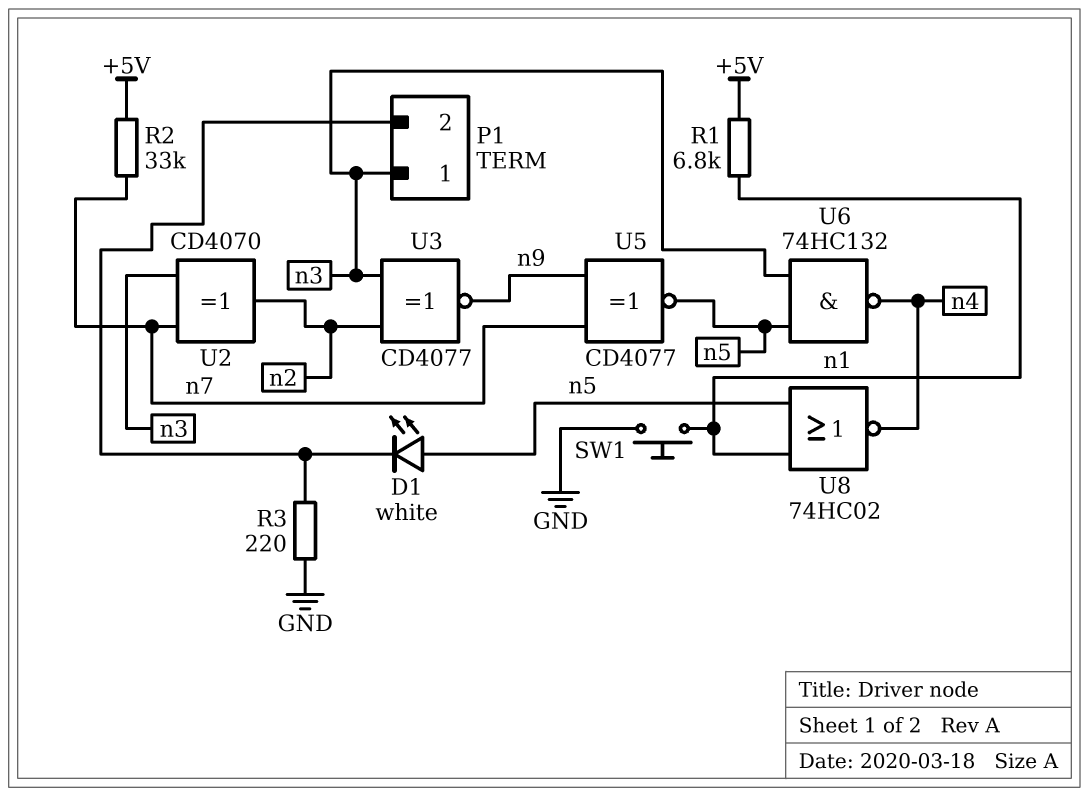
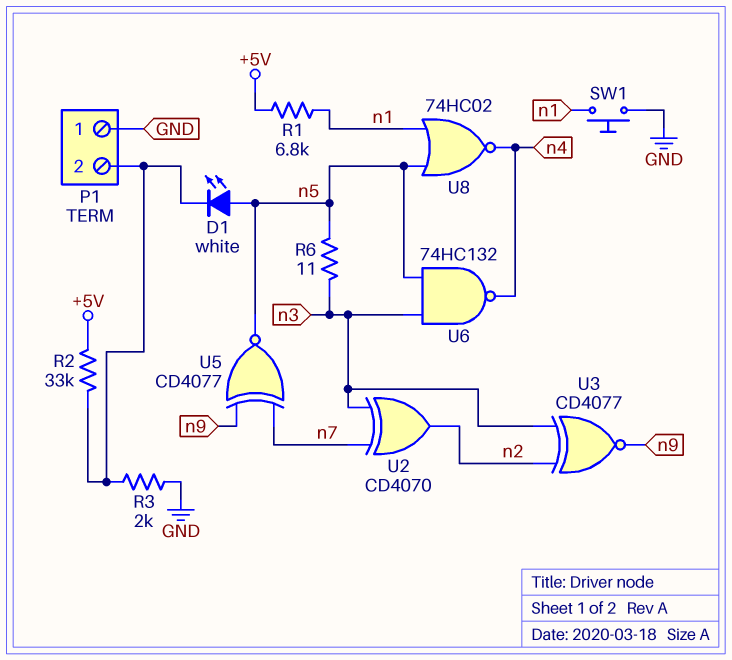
P1 pin 1: n3 -> GND
R2: 33k (+5V, n7) -> 33k (+5V, P1/2)
R3: 220 (GND, P1/2) -> 2k (GND, P1/2)
R6: none -> 11 (n3, n5)

